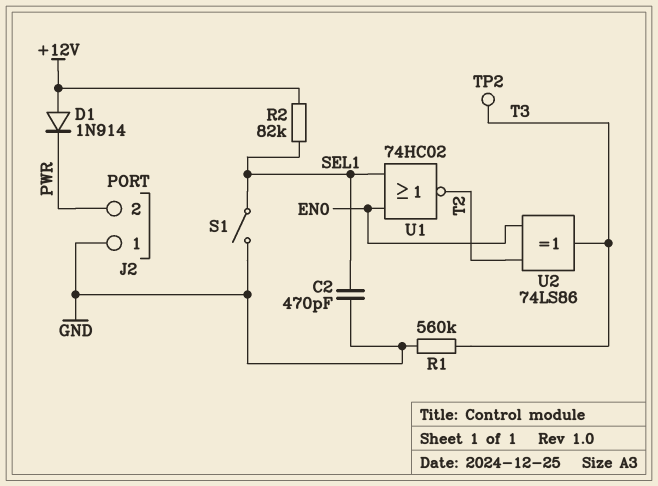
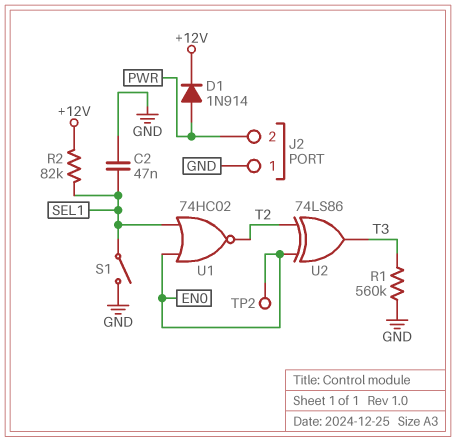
C2: 470pF (GND, SEL1) -> 47nF (GND, SEL1)
D1: diode 1N914 (A +12V, K PWR) -> diode 1N914 (A PWR, K +12V)
TP2: test point (T3) -> test point (EN0)

